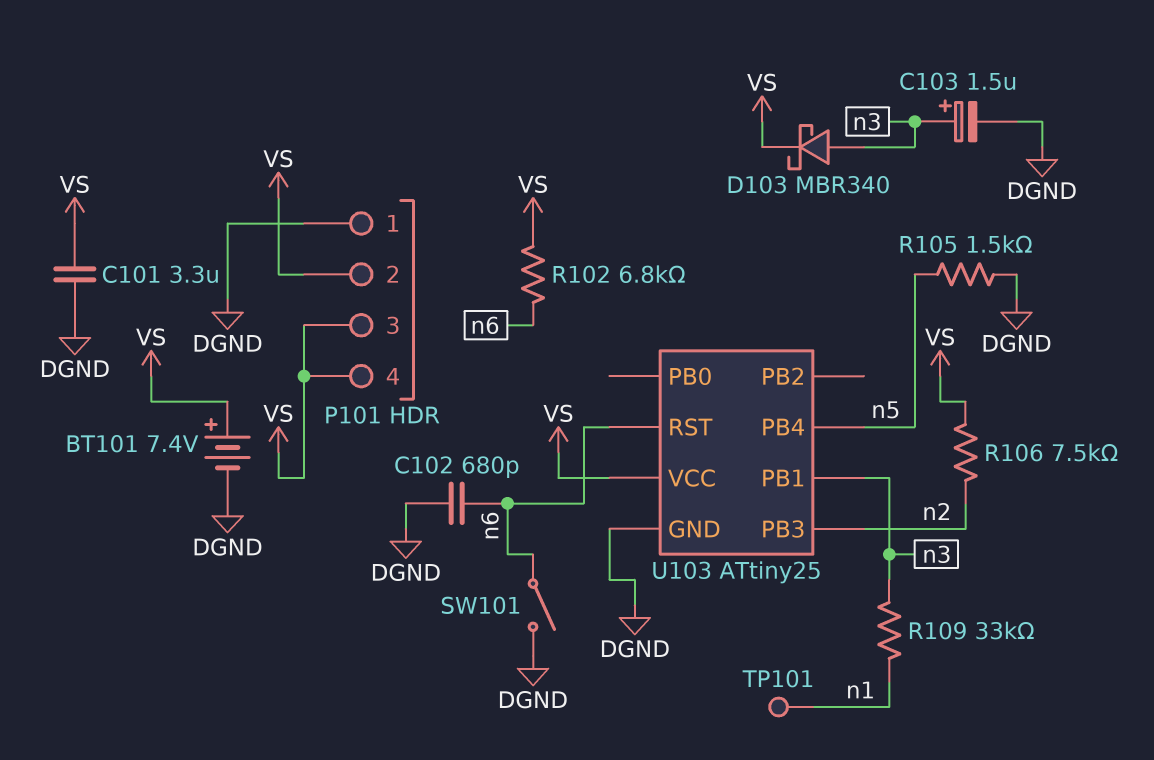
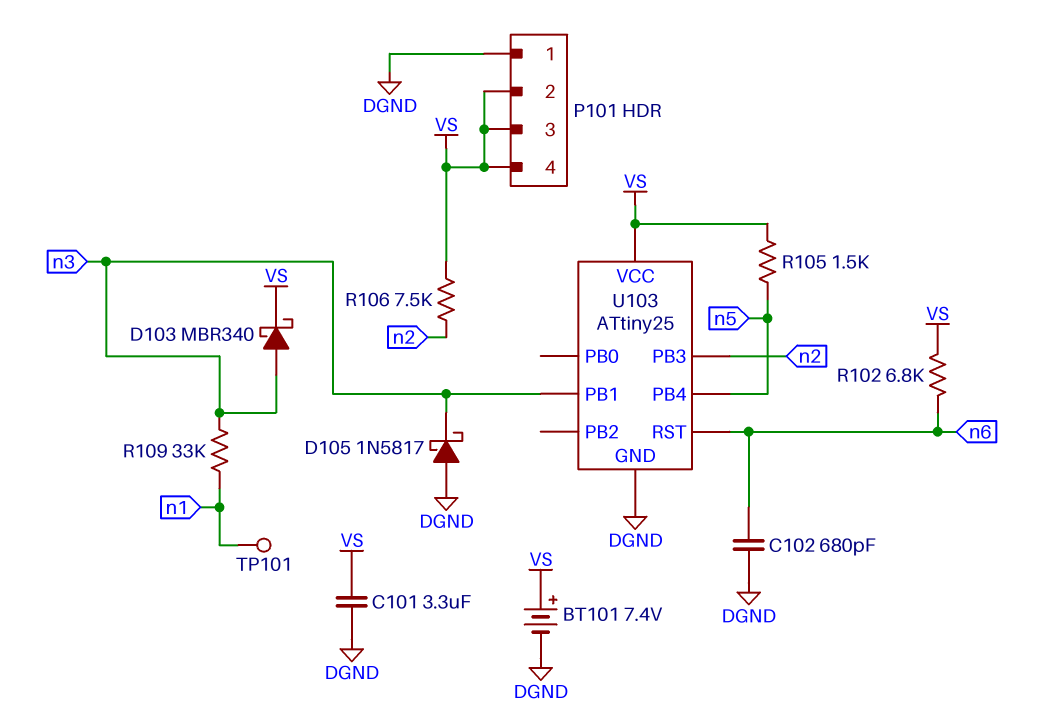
C103: 1.5uF (plus n3, minus DGND) -> none
D105: none -> schottky 1N5817 (A DGND, K n3)
R105: 1.5k (DGND, n5) -> 1.5k (VS, n5)
SW101: switch (DGND, n6) -> none

